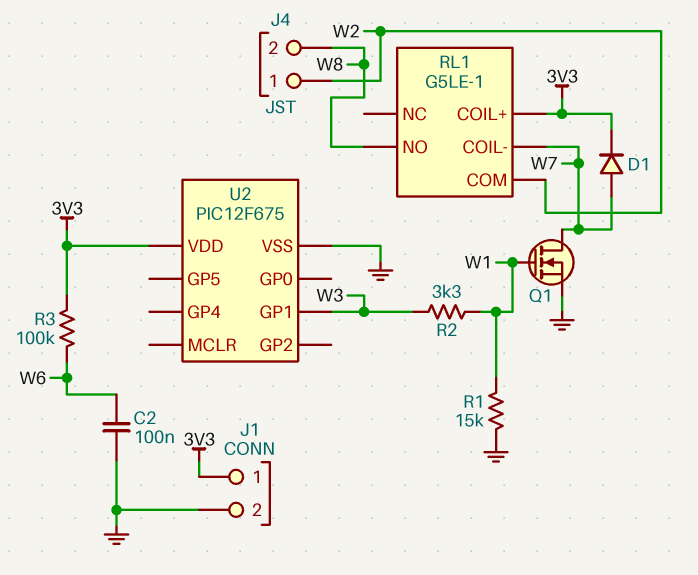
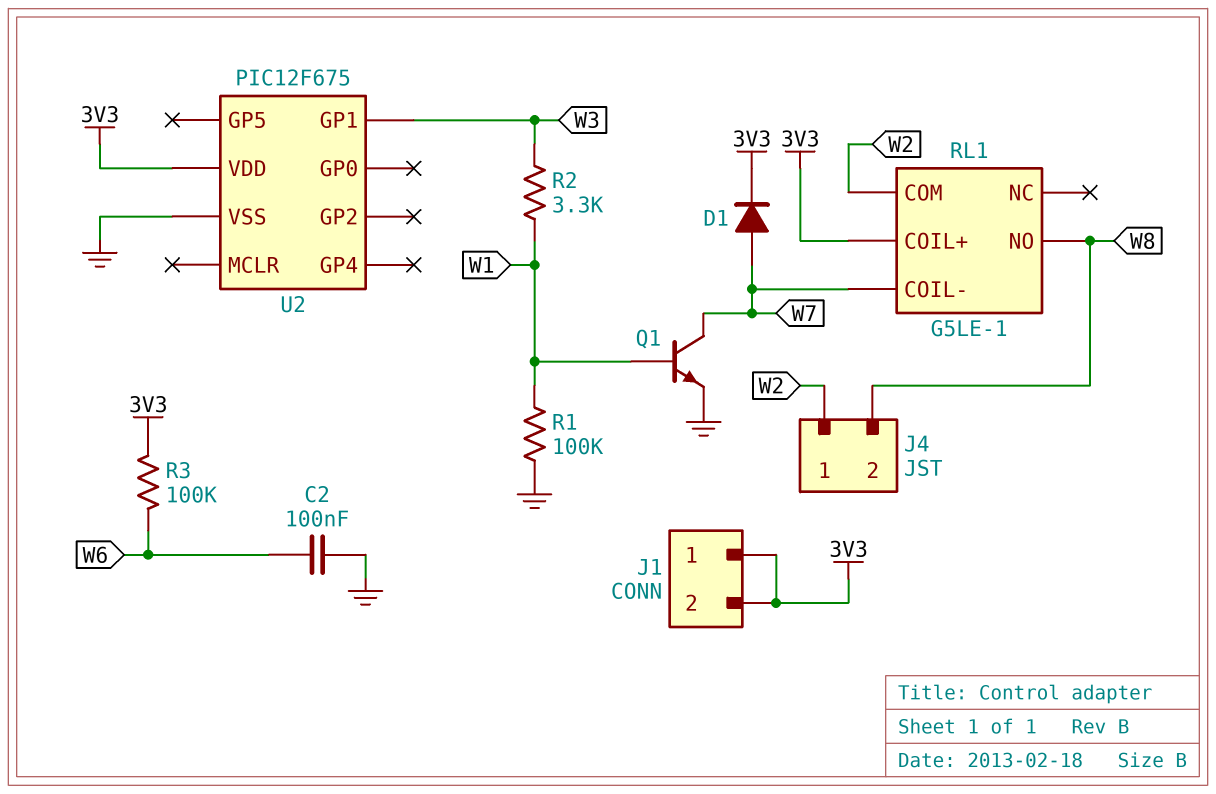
J1 pin 2: GND -> 3V3
Q1: NMOS (G W1, D W7, S GND) -> NPN (B W1, C W7, E GND)
R1: 15k (GND, W1) -> 100k (GND, W1)

